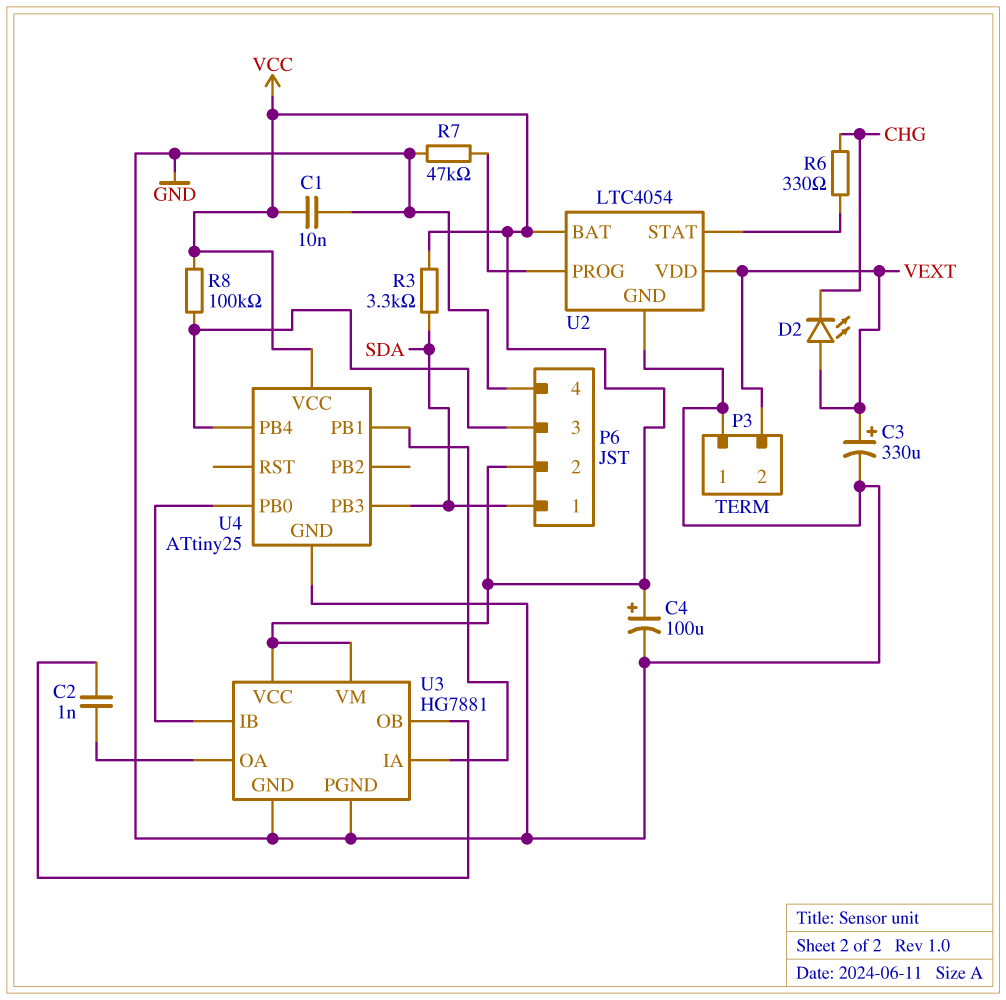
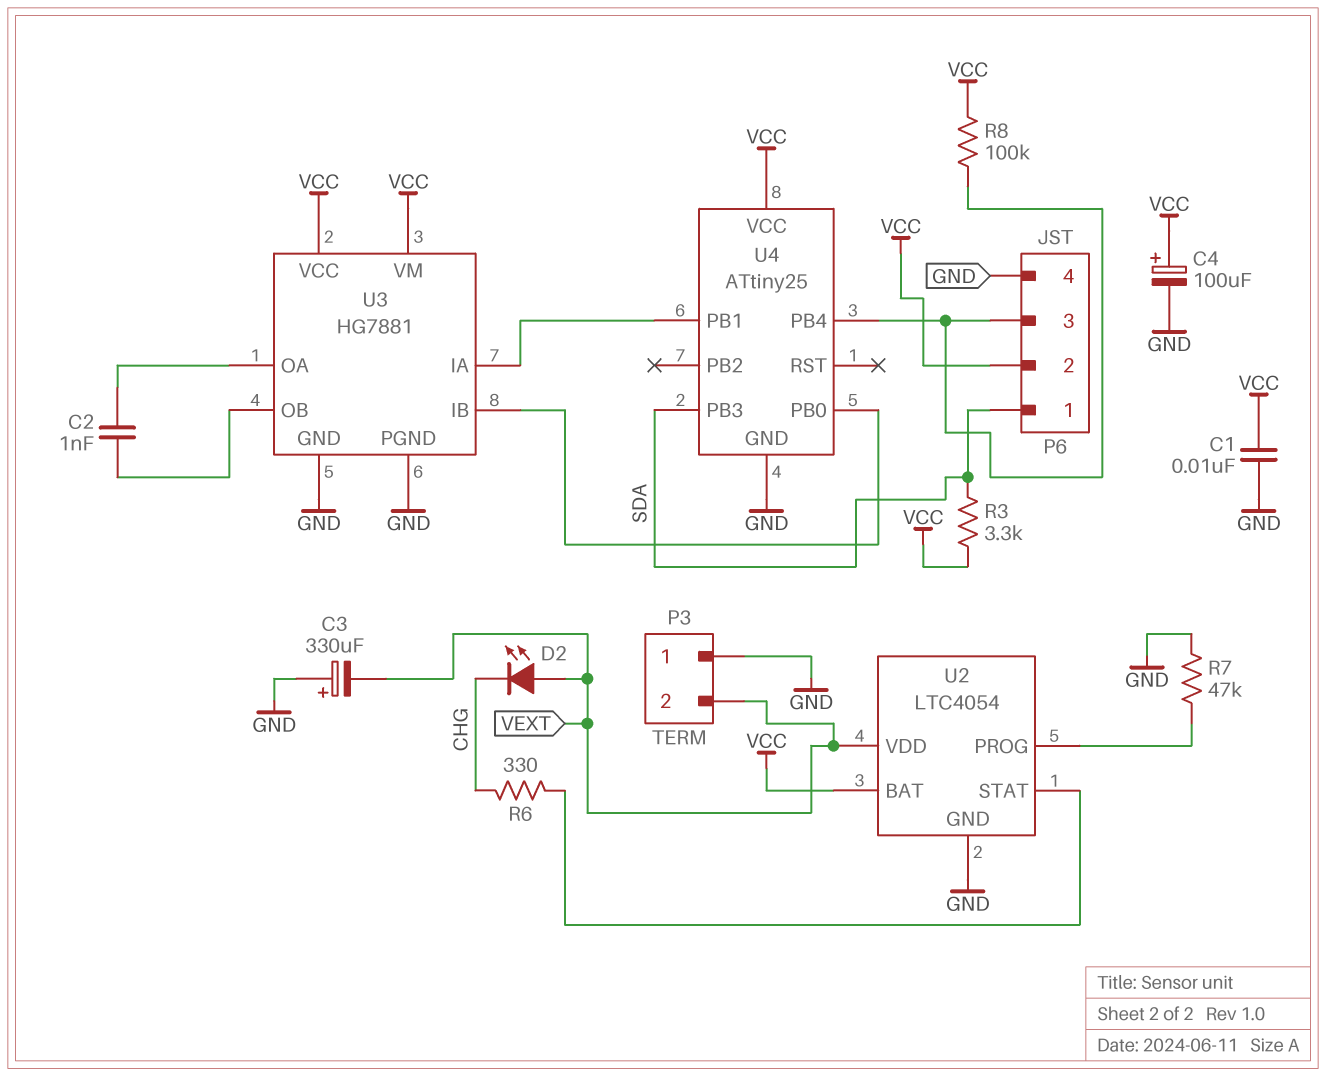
C3: 330uF (plus VEXT, minus GND) -> 330uF (plus GND, minus VEXT)

